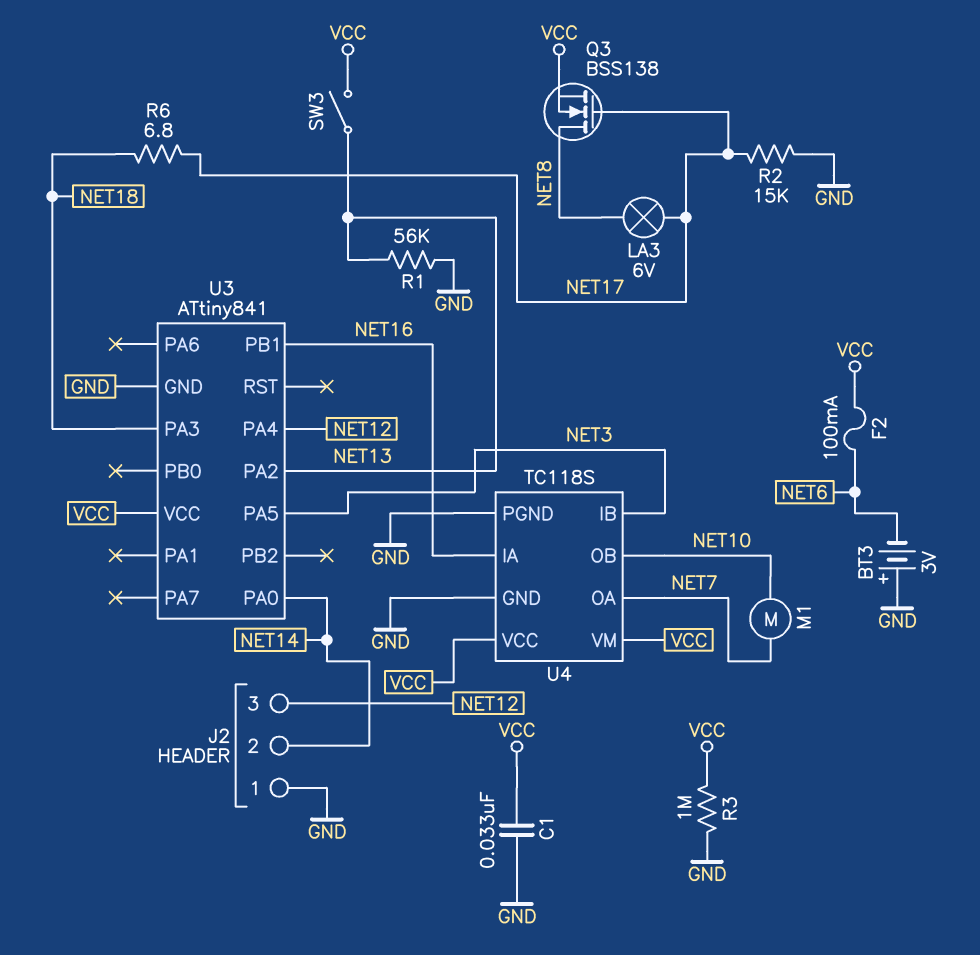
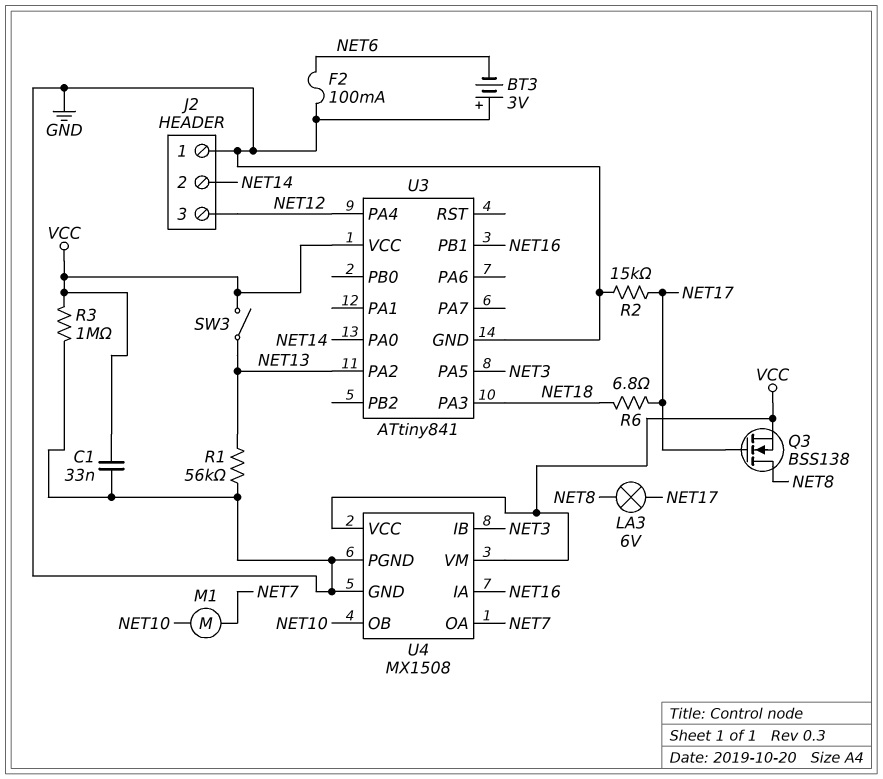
F2: 100mA (NET6, VCC) -> 100mA (GND, NET6)
U4: TC118S -> MX1508

